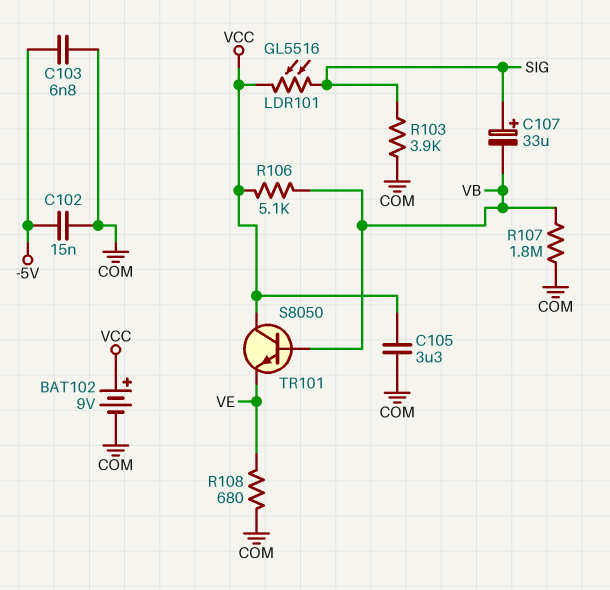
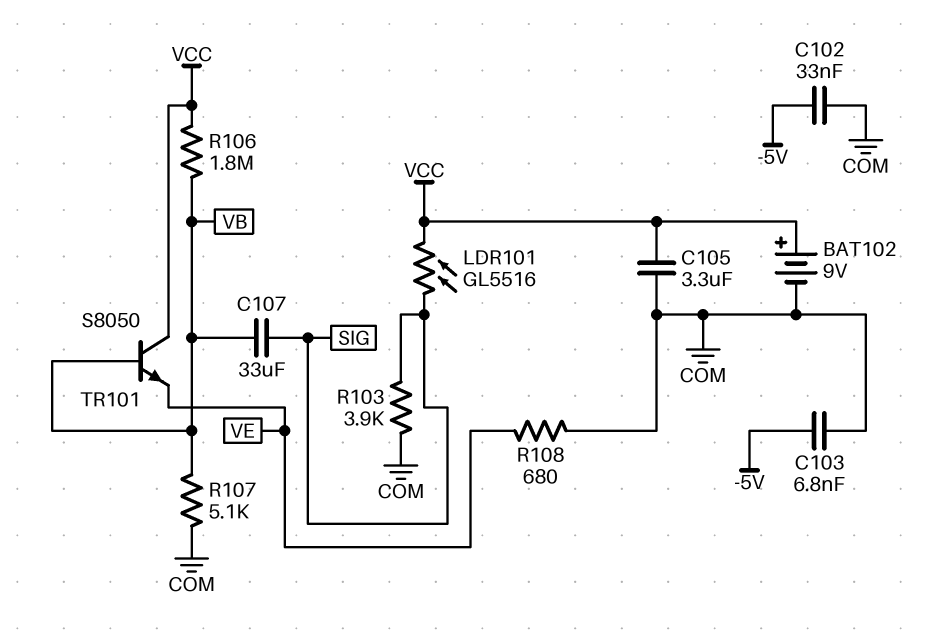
C102: 15nF (-5V, COM) -> 33nF (-5V, COM)
C107: 33uF (plus SIG, minus VB) -> 33uF (SIG, VB)
R106: 5.1k (VB, VCC) -> 1.8M (VB, VCC)
R107: 1.8M (COM, VB) -> 5.1k (COM, VB)

